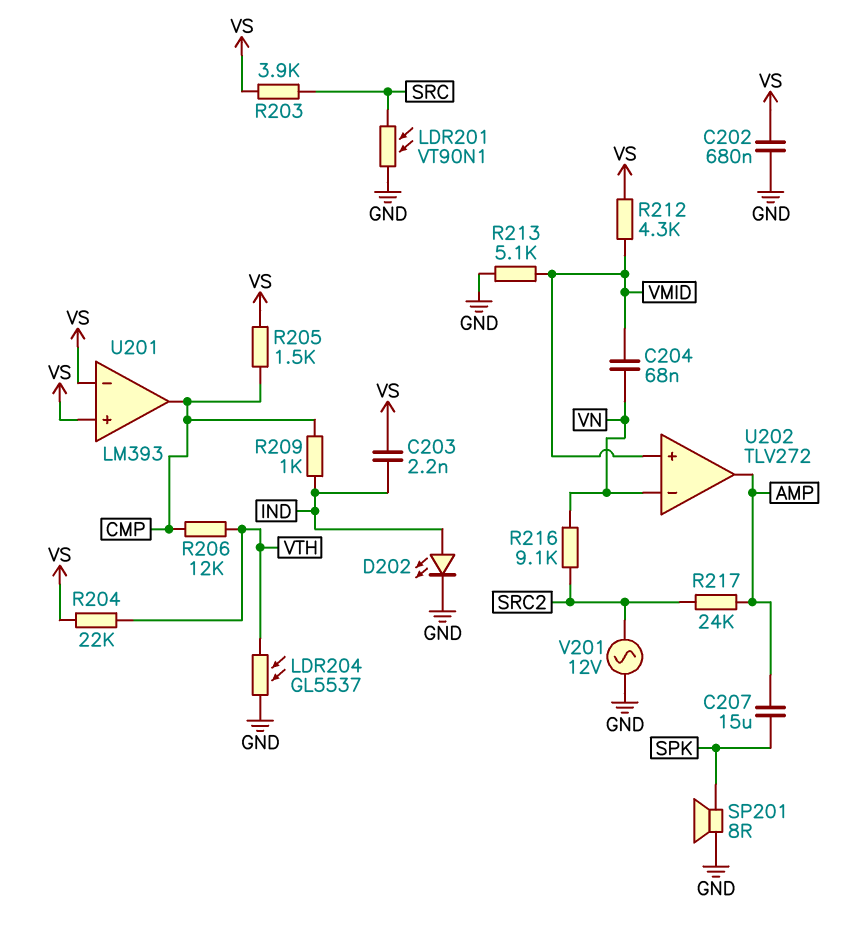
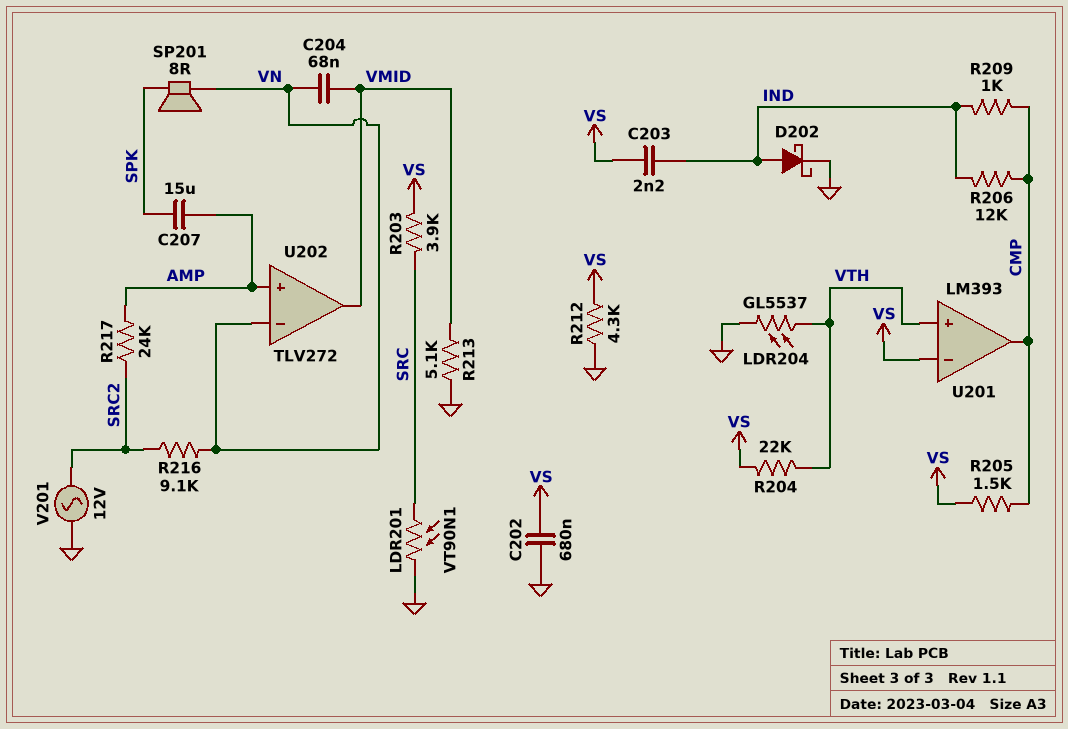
D202: LED (A IND, K GND) -> schottky (A IND, K GND)
R206: 12k (CMP, VTH) -> 12k (CMP, IND)
R212: 4.3k (VMID, VS) -> 4.3k (GND, VS)
SP201: speaker 8R (GND, SPK) -> speaker 8R (SPK, VN)
U201 pin in+: VS -> VTH
U202 pin in+: VMID -> AMP
U202 pin out: AMP -> VMID

